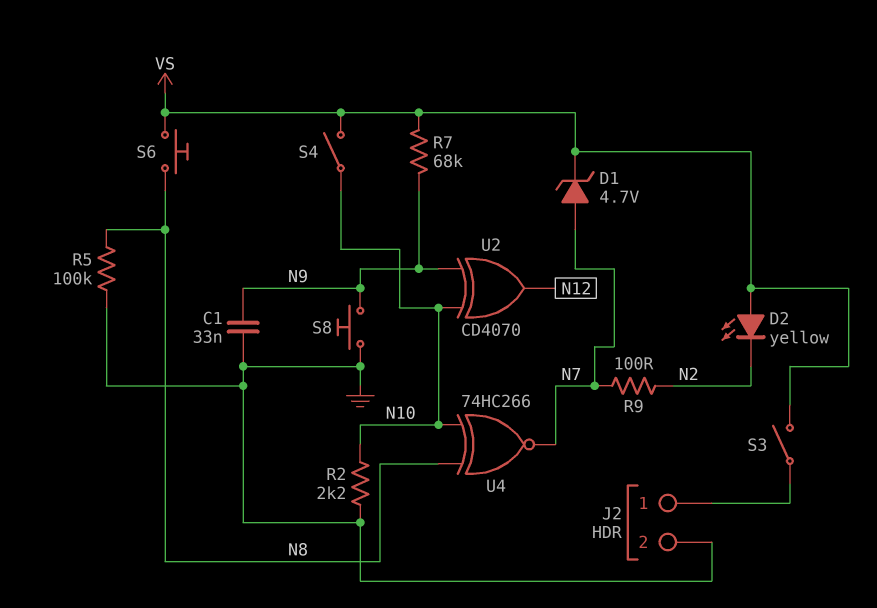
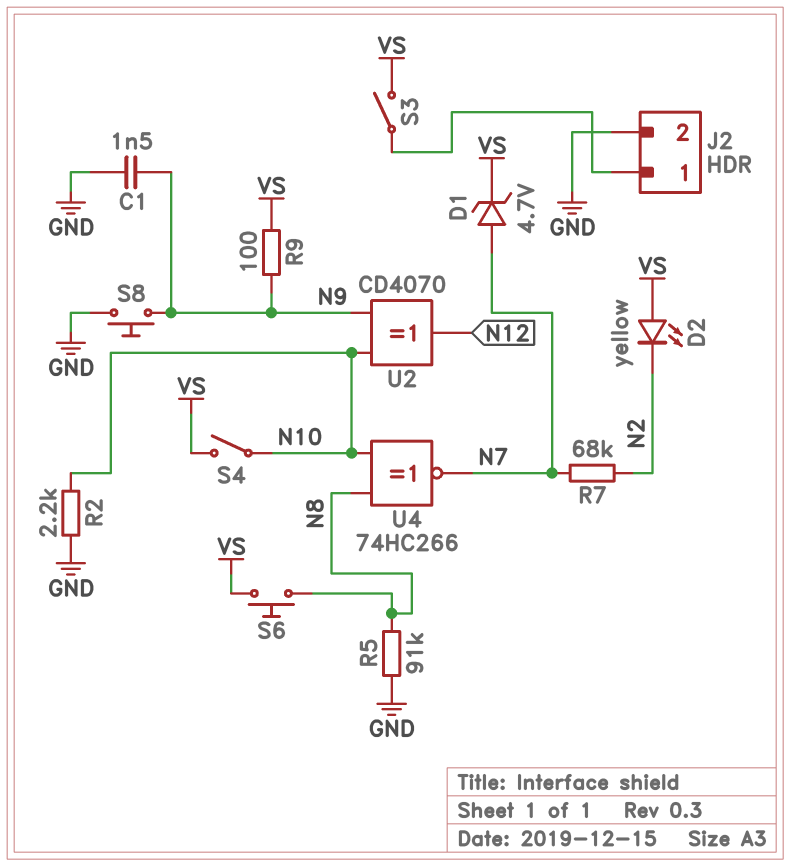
C1: 33nF (GND, N9) -> 1.5nF (GND, N9)
R5: 100k (GND, N8) -> 91k (GND, N8)
R7: 68k (N9, VS) -> 68k (N2, N7)
R9: 100 (N2, N7) -> 100 (N9, VS)

